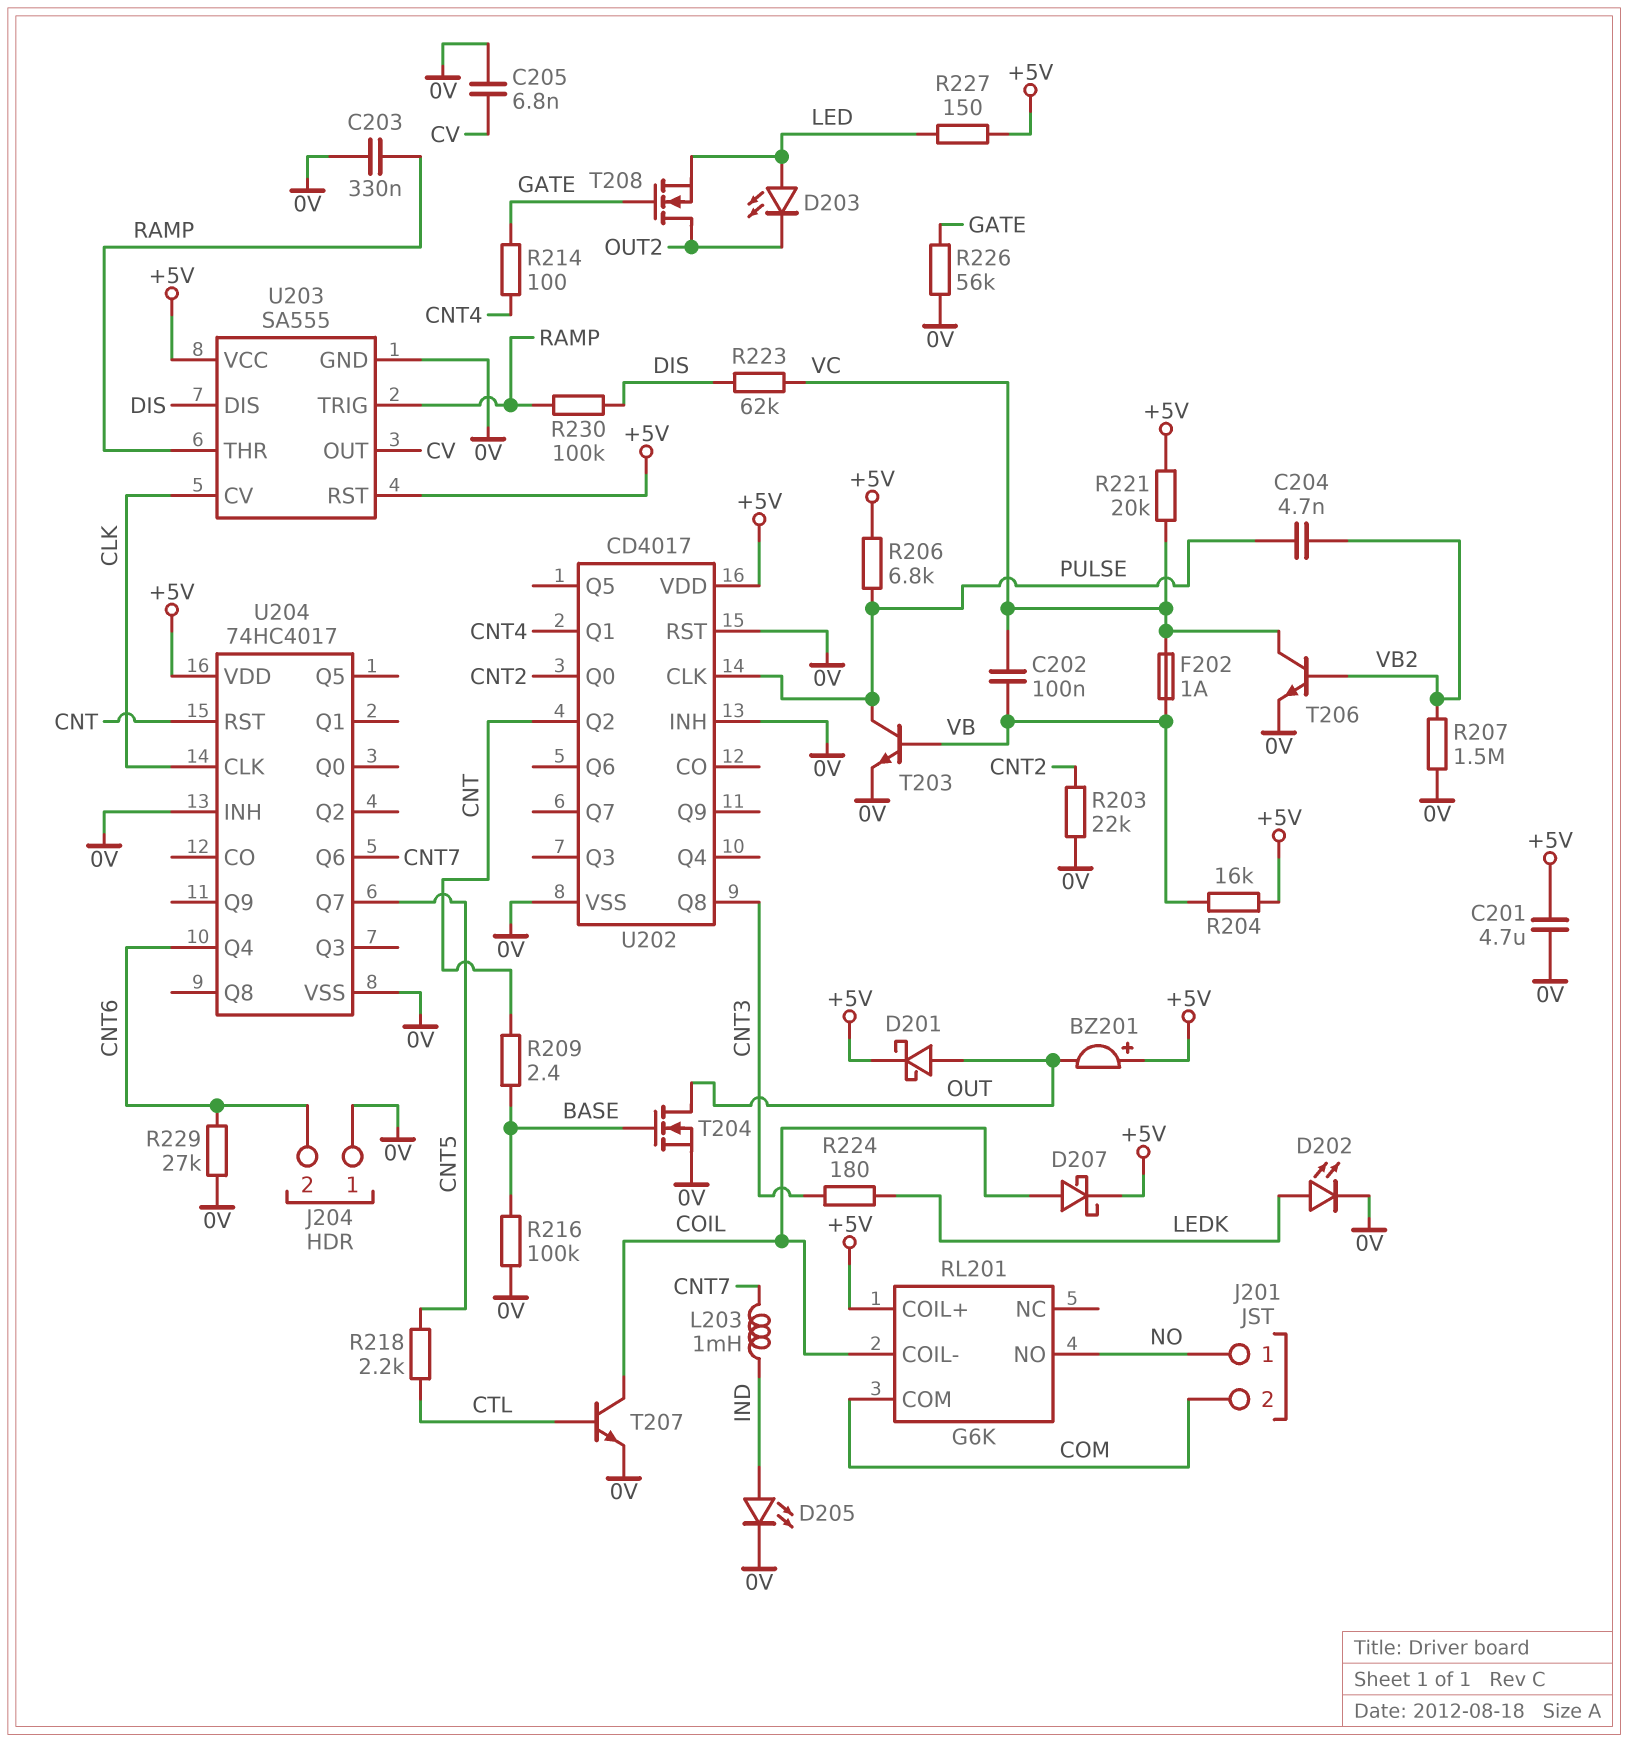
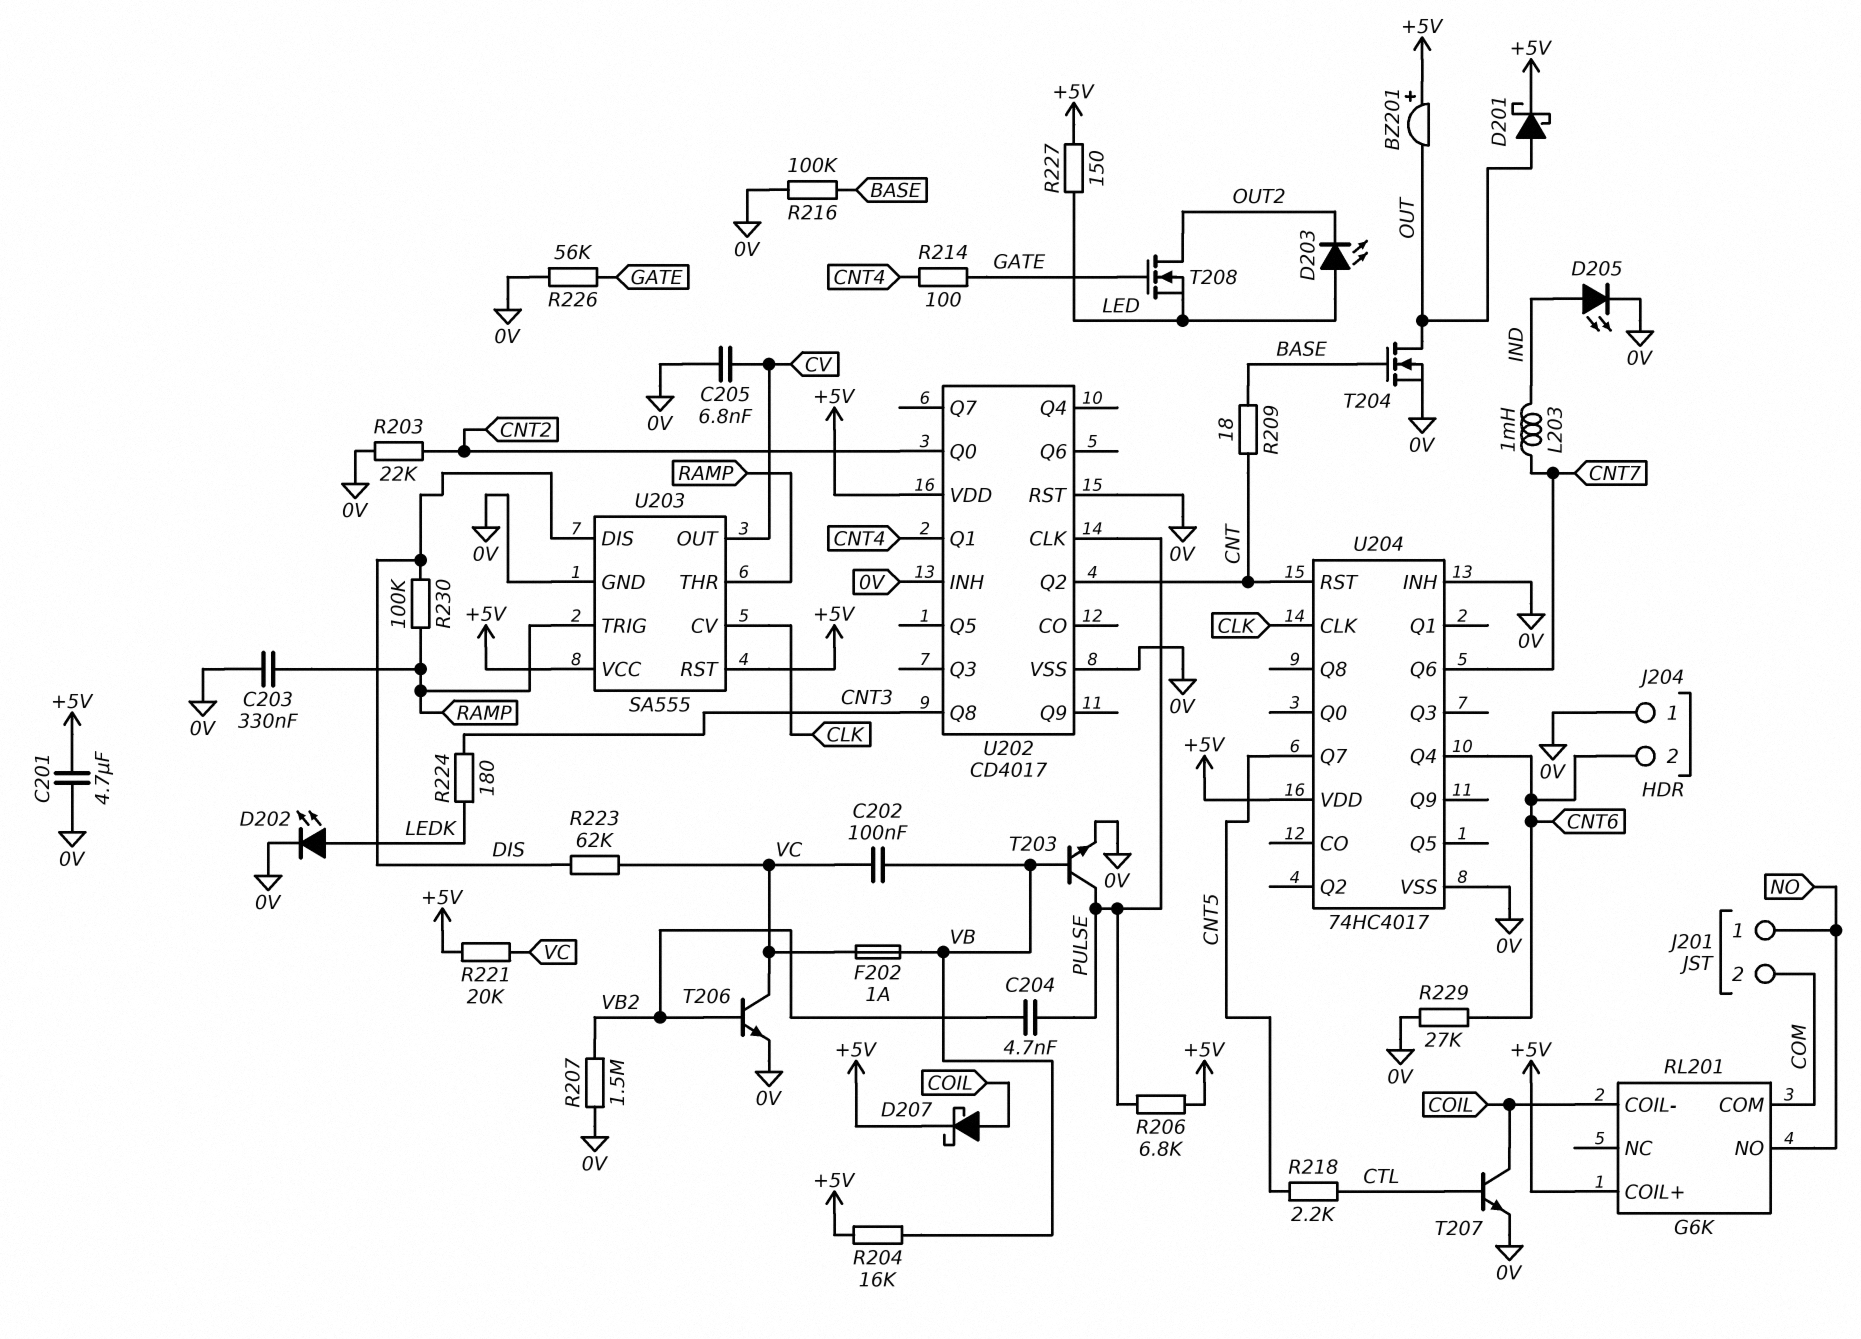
R209: 2.4 (BASE, CNT) -> 18 (BASE, CNT)

